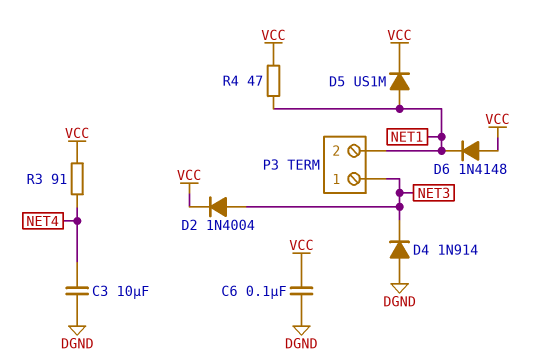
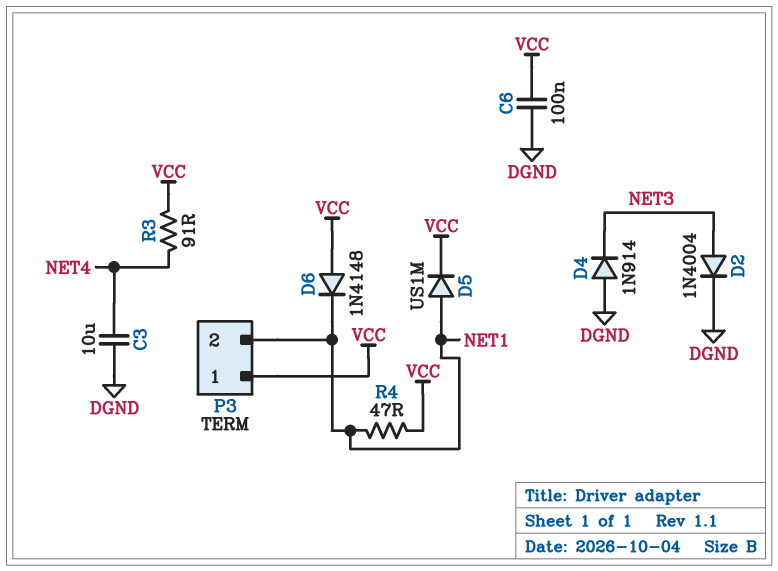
D2: diode 1N4004 (A NET3, K VCC) -> diode 1N4004 (A NET3, K DGND)
P3 pin 1: NET3 -> VCC

